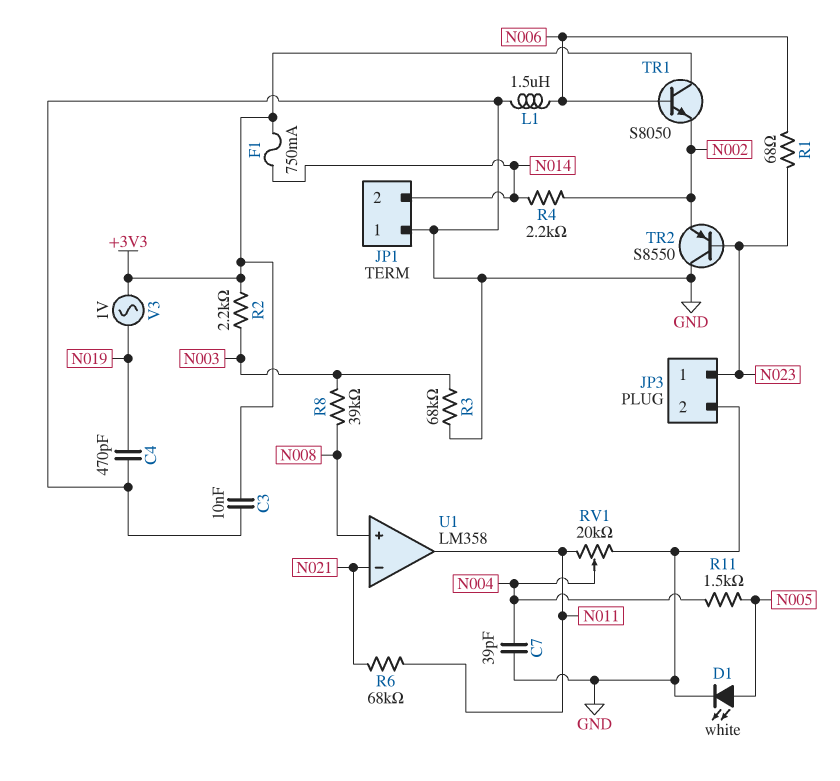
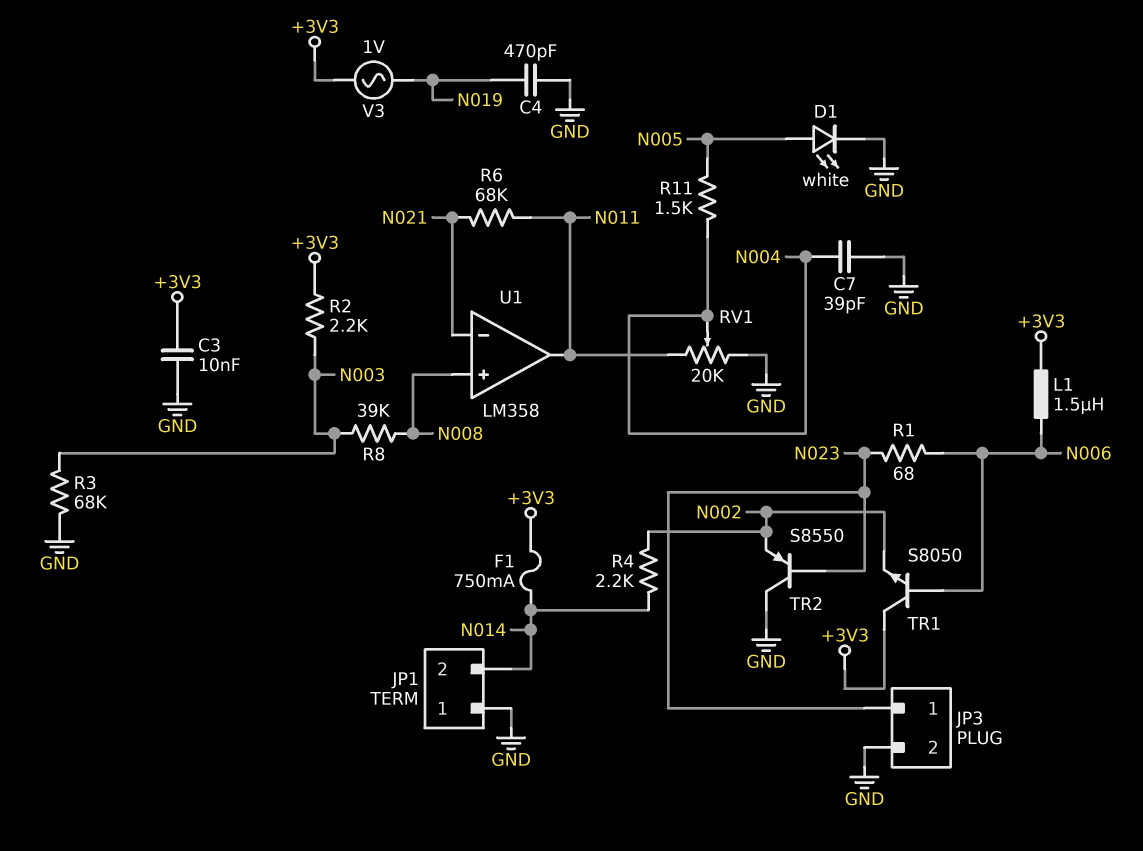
L1: 1.5uH (GND, N006) -> 1.5uH (+3V3, N006)

